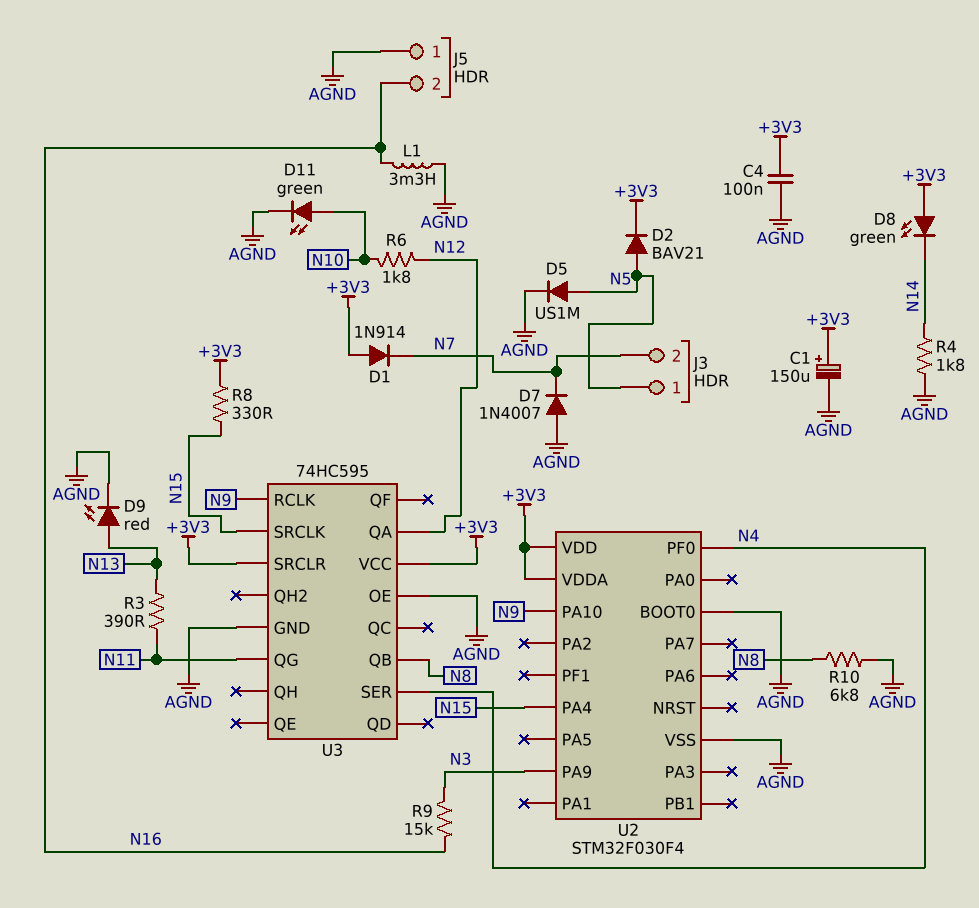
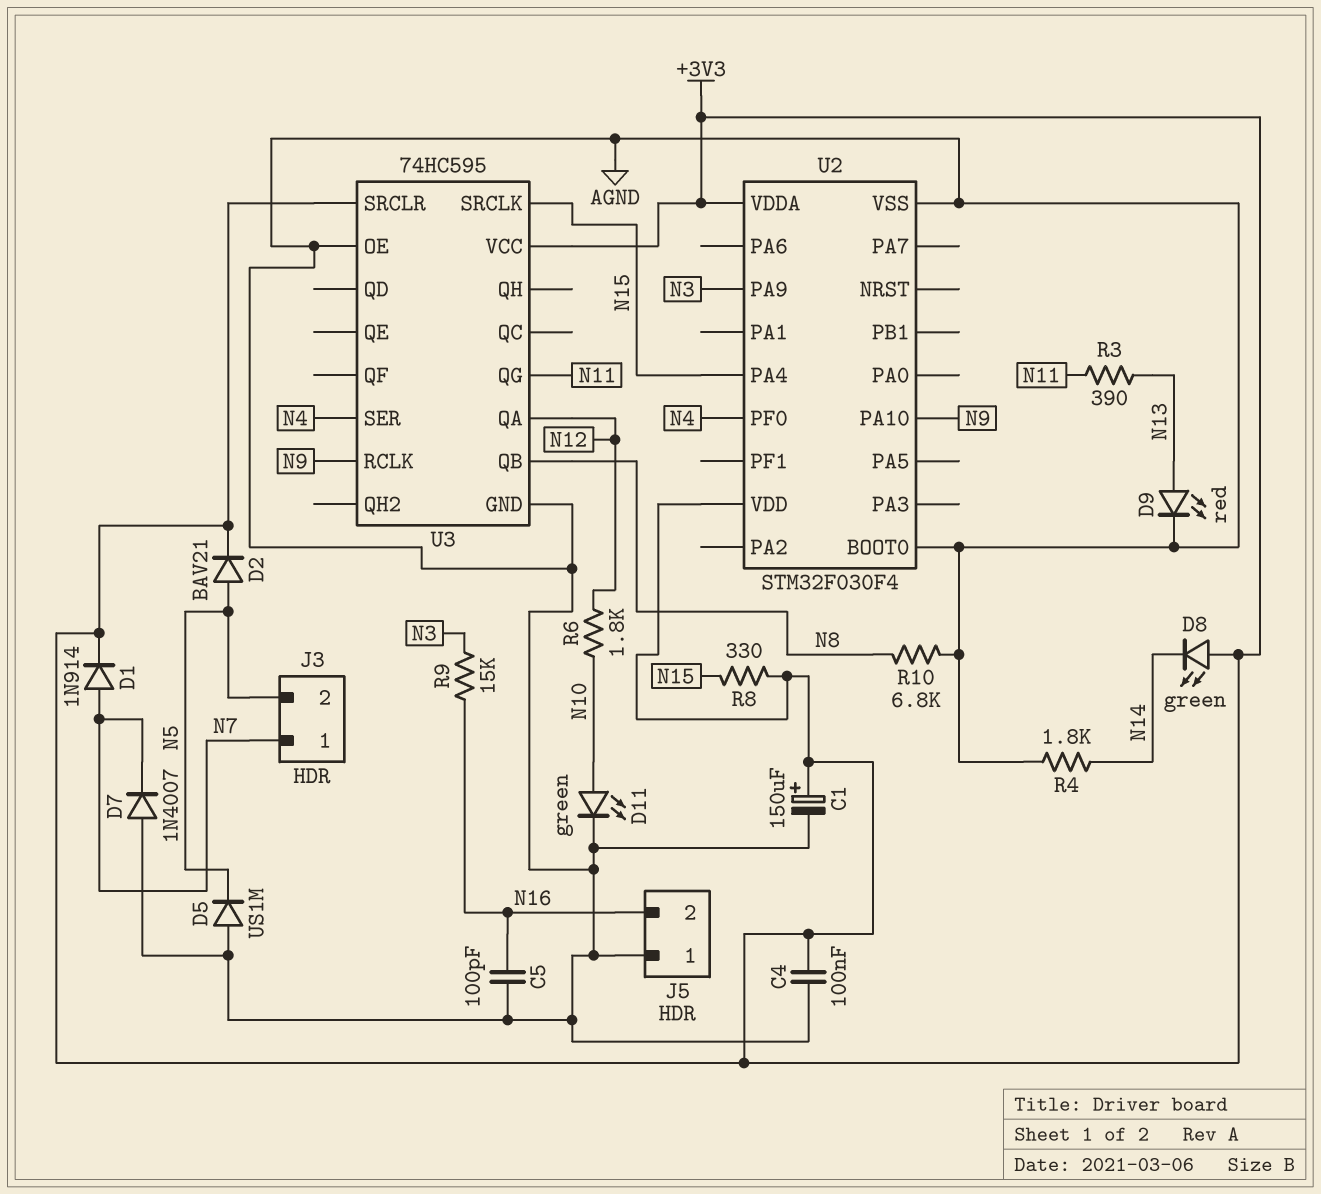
C5: none -> 100pF (AGND, N16)
D1: diode 1N914 (A +3V3, K N7) -> diode 1N914 (A N7, K +3V3)
D5: diode US1M (A N5, K AGND) -> diode US1M (A AGND, K N5)
J3 pin 1: N5 -> N7
J3 pin 2: N7 -> N5
L1: 3.3mH (AGND, N16) -> none

